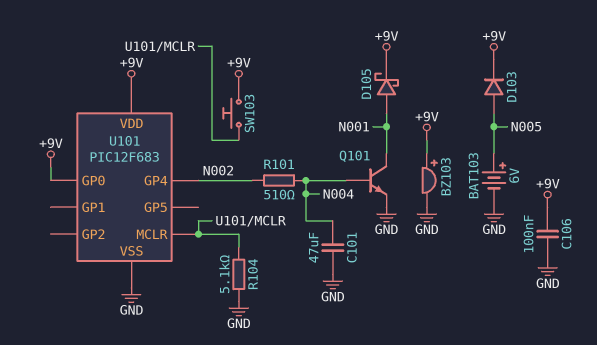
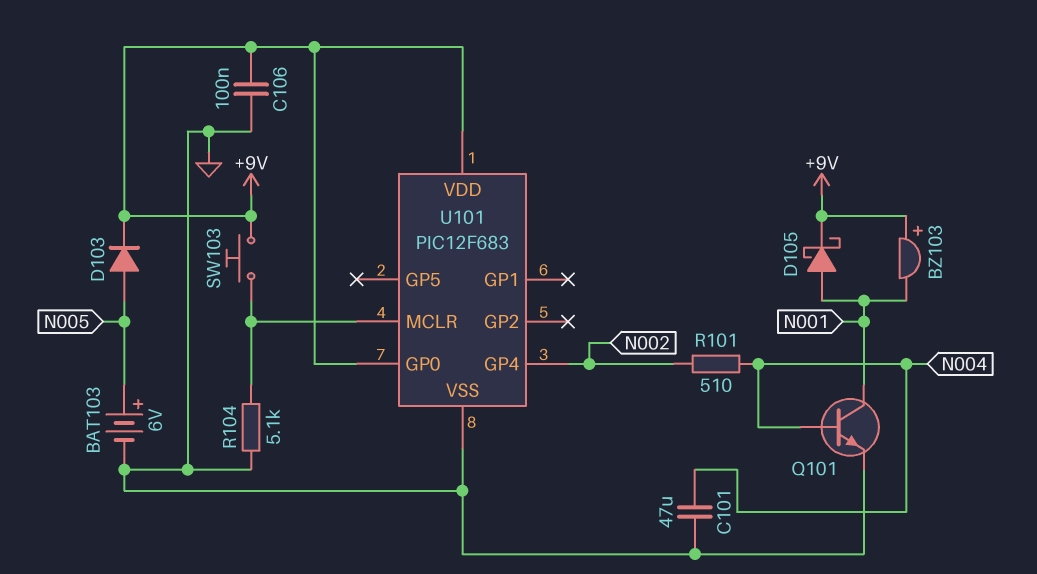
BZ103: buzzer (plus +9V, minus GND) -> buzzer (plus +9V, minus N001)

